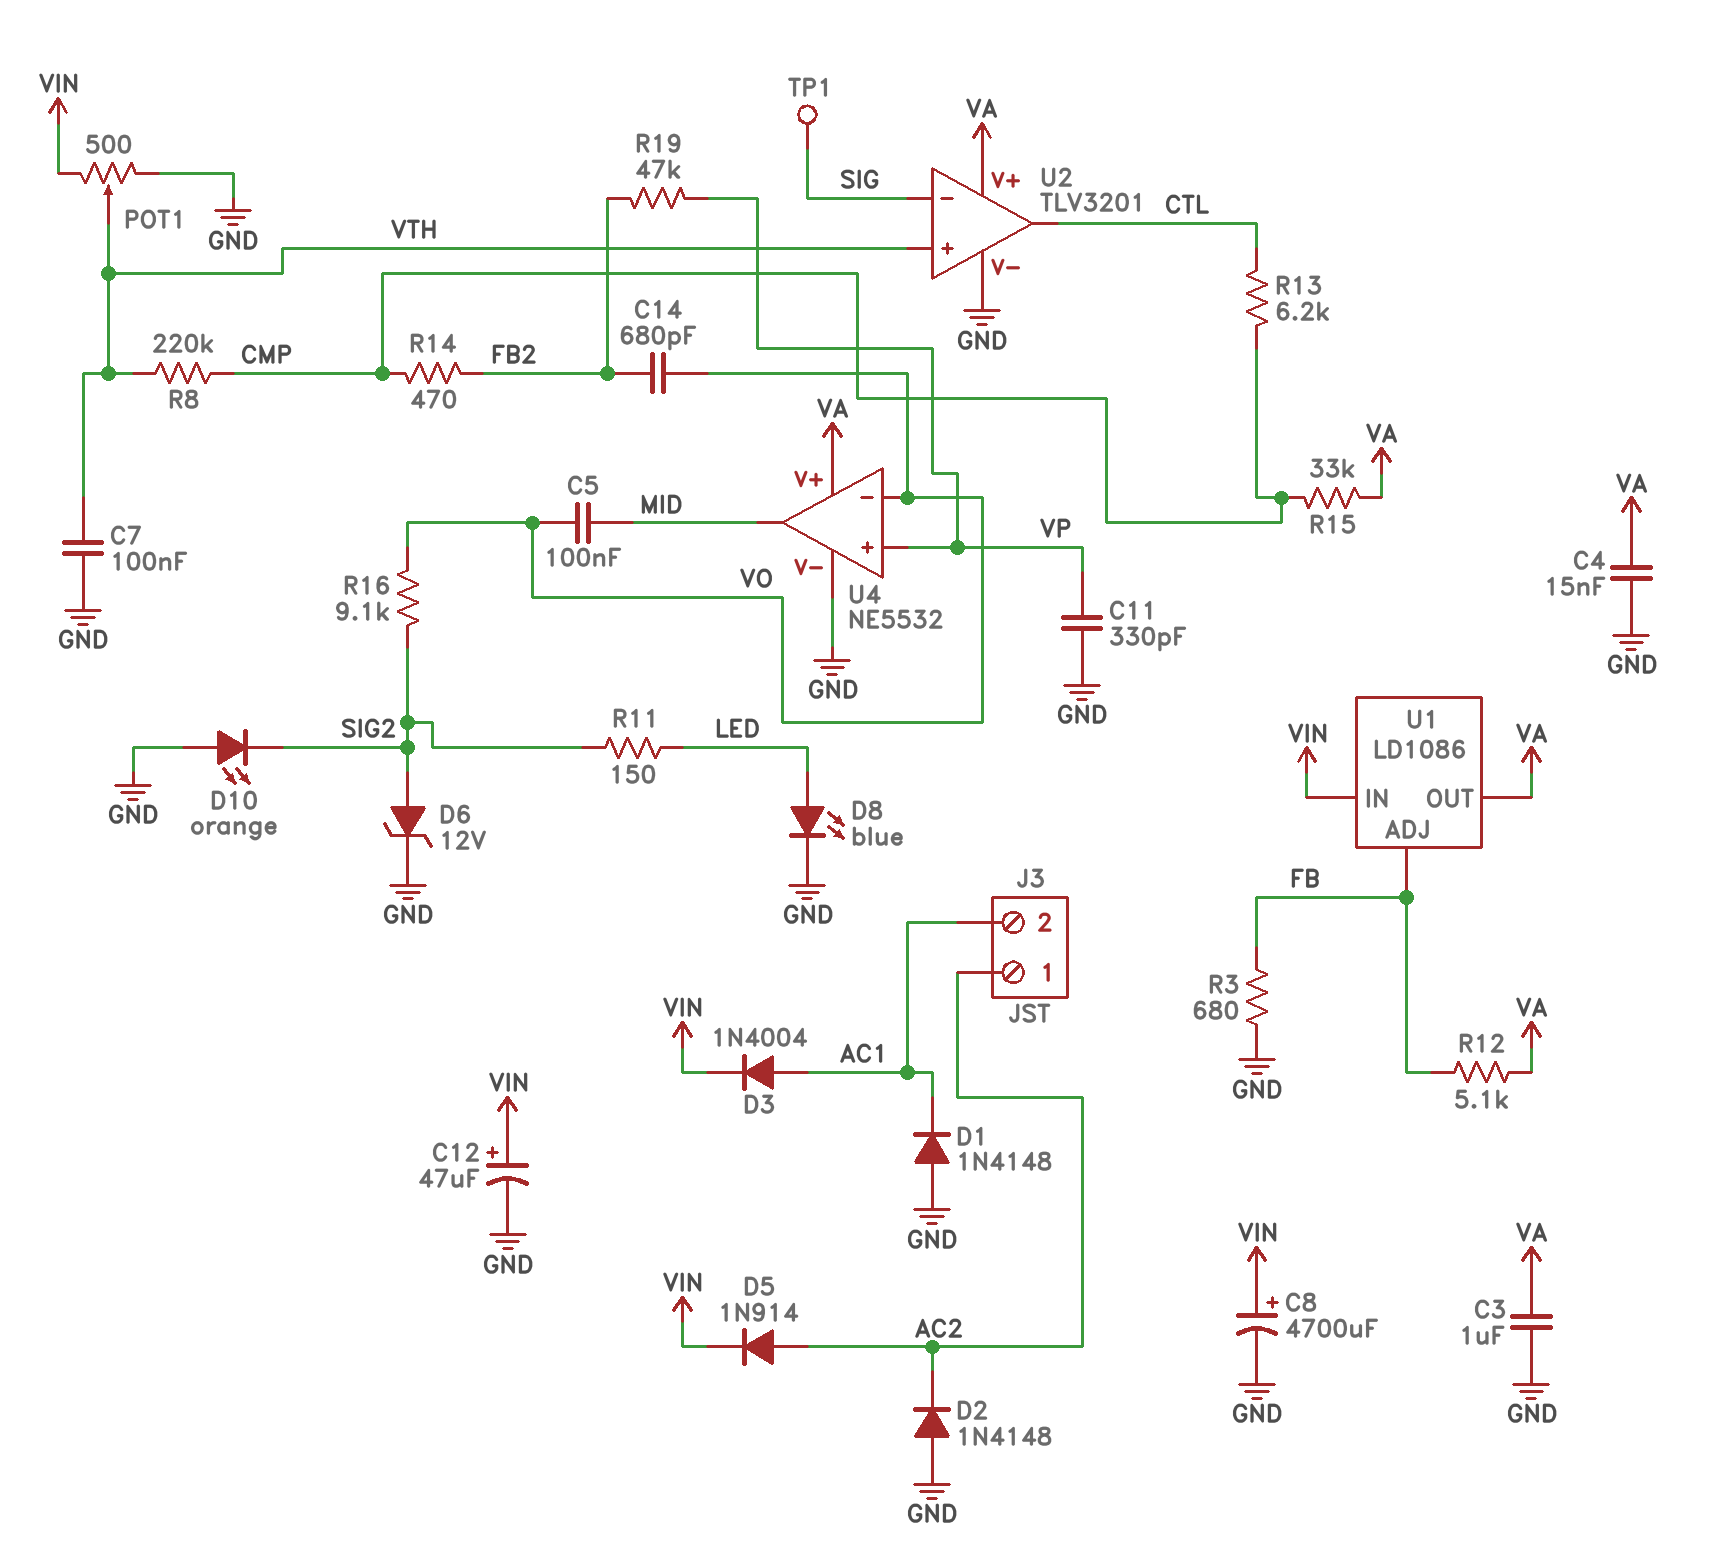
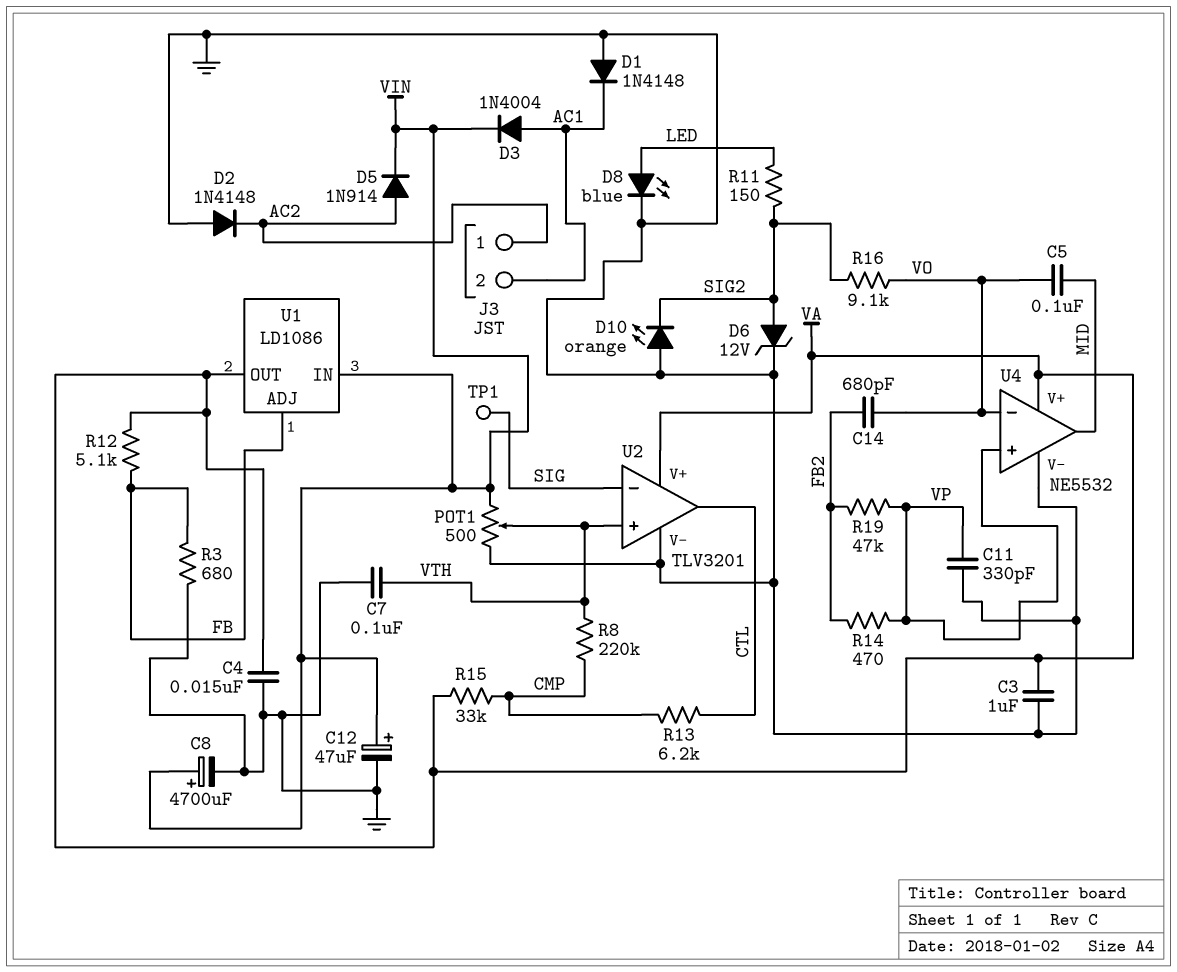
R14: 470 (CMP, FB2) -> 470 (FB2, VP)

